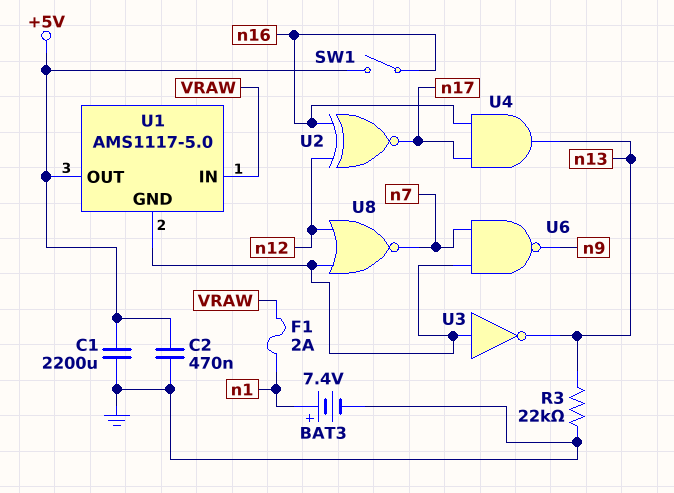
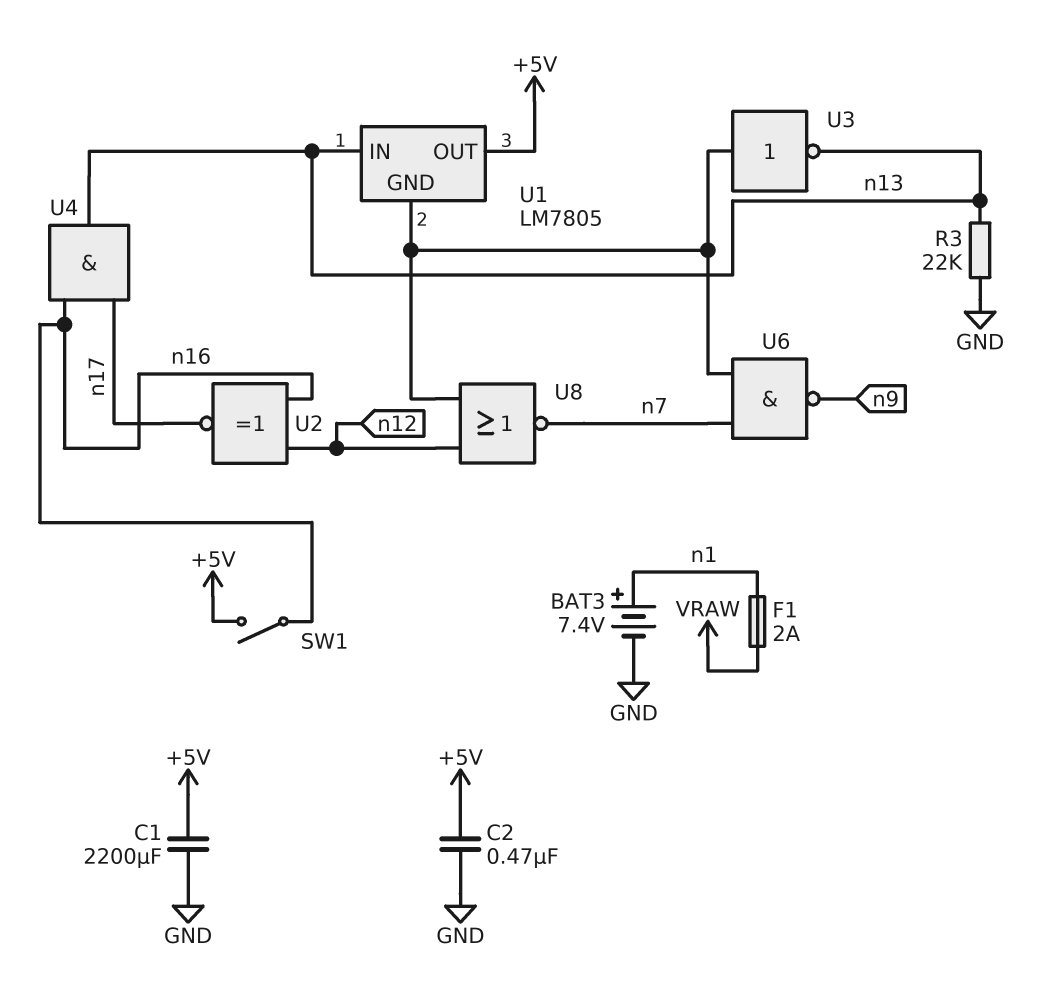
U1: AMS1117-5.0 -> LM7805
U1 pin IN: VRAW -> n13

